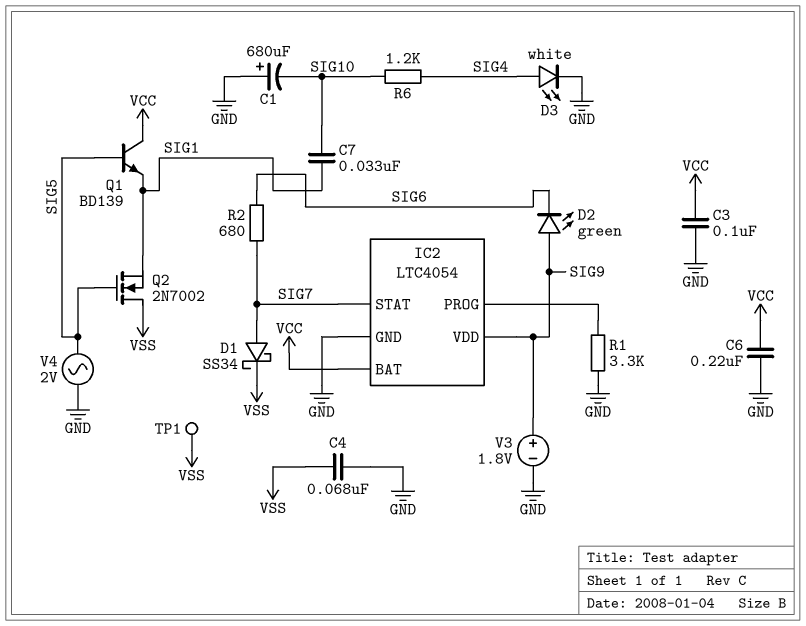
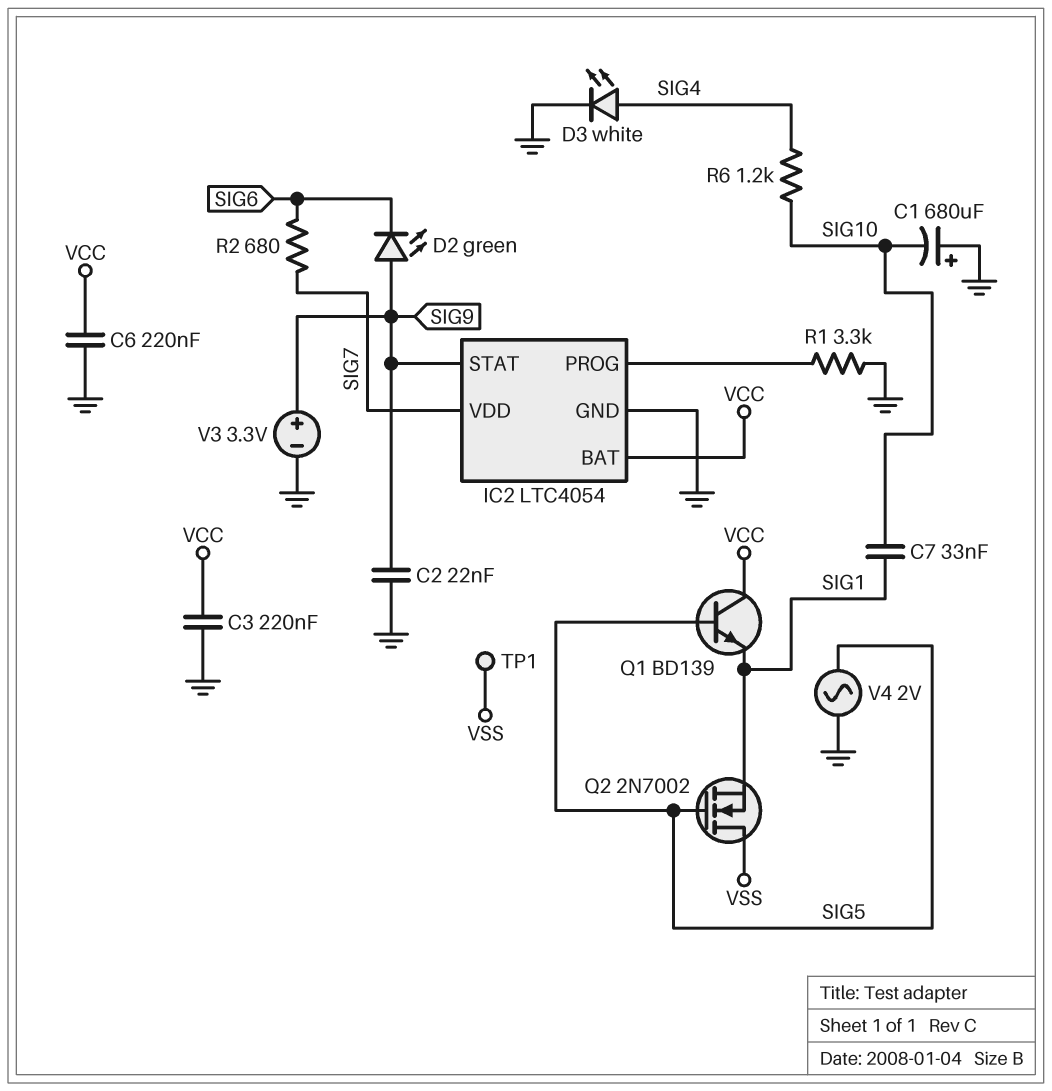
C2: none -> 22nF (GND, SIG9)
C3: 100nF (GND, VCC) -> 220nF (GND, VCC)
C4: 68nF (GND, VSS) -> none
D1: schottky SS34 (A SIG7, K VSS) -> none
IC2 pin STAT: SIG7 -> SIG9
IC2 pin VDD: SIG9 -> SIG7
V3: 1.8V (plus SIG9, minus GND) -> 3.3V (plus SIG9, minus GND)

